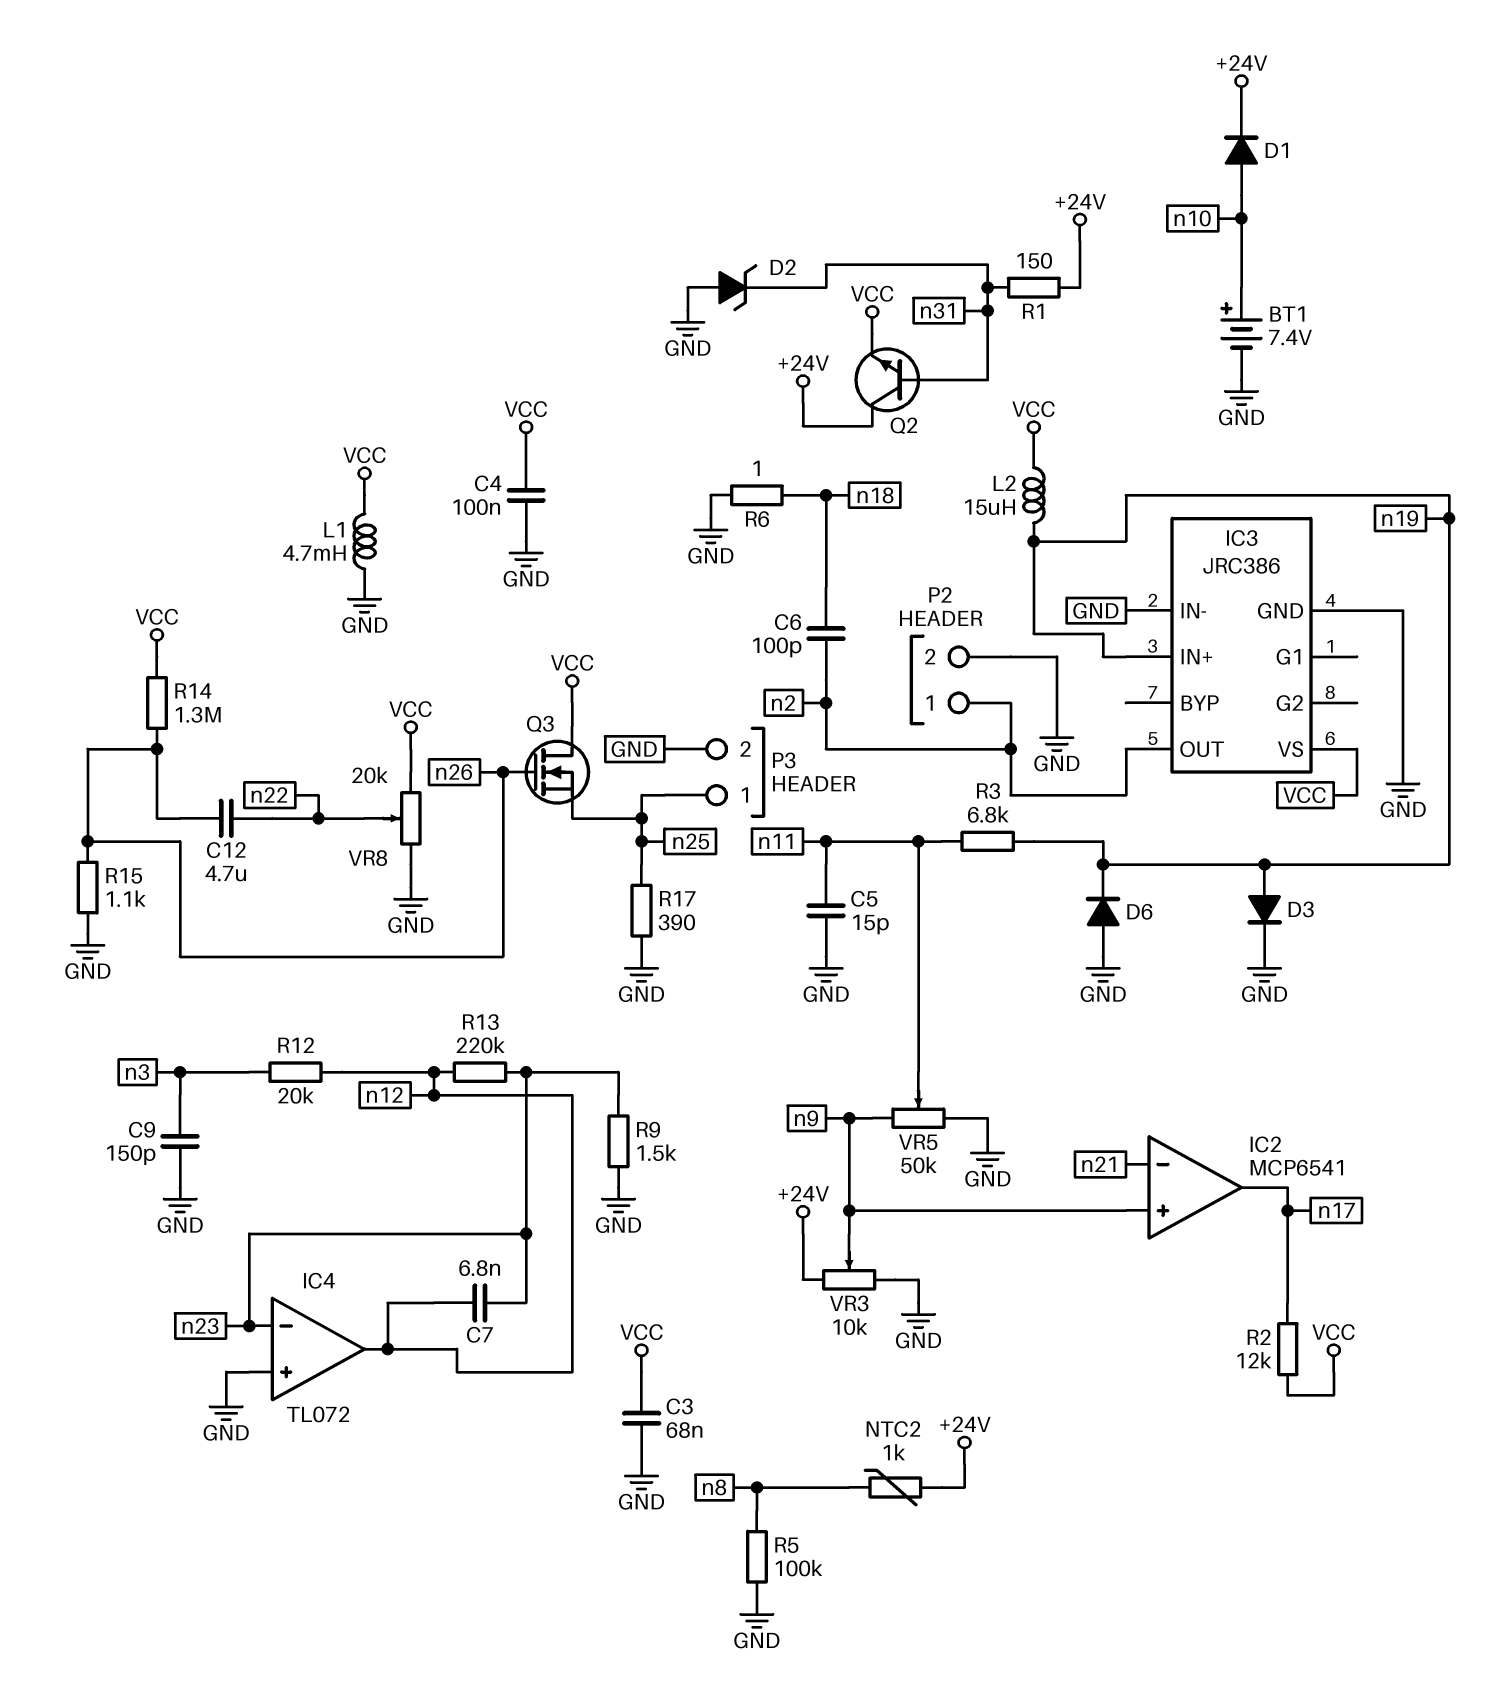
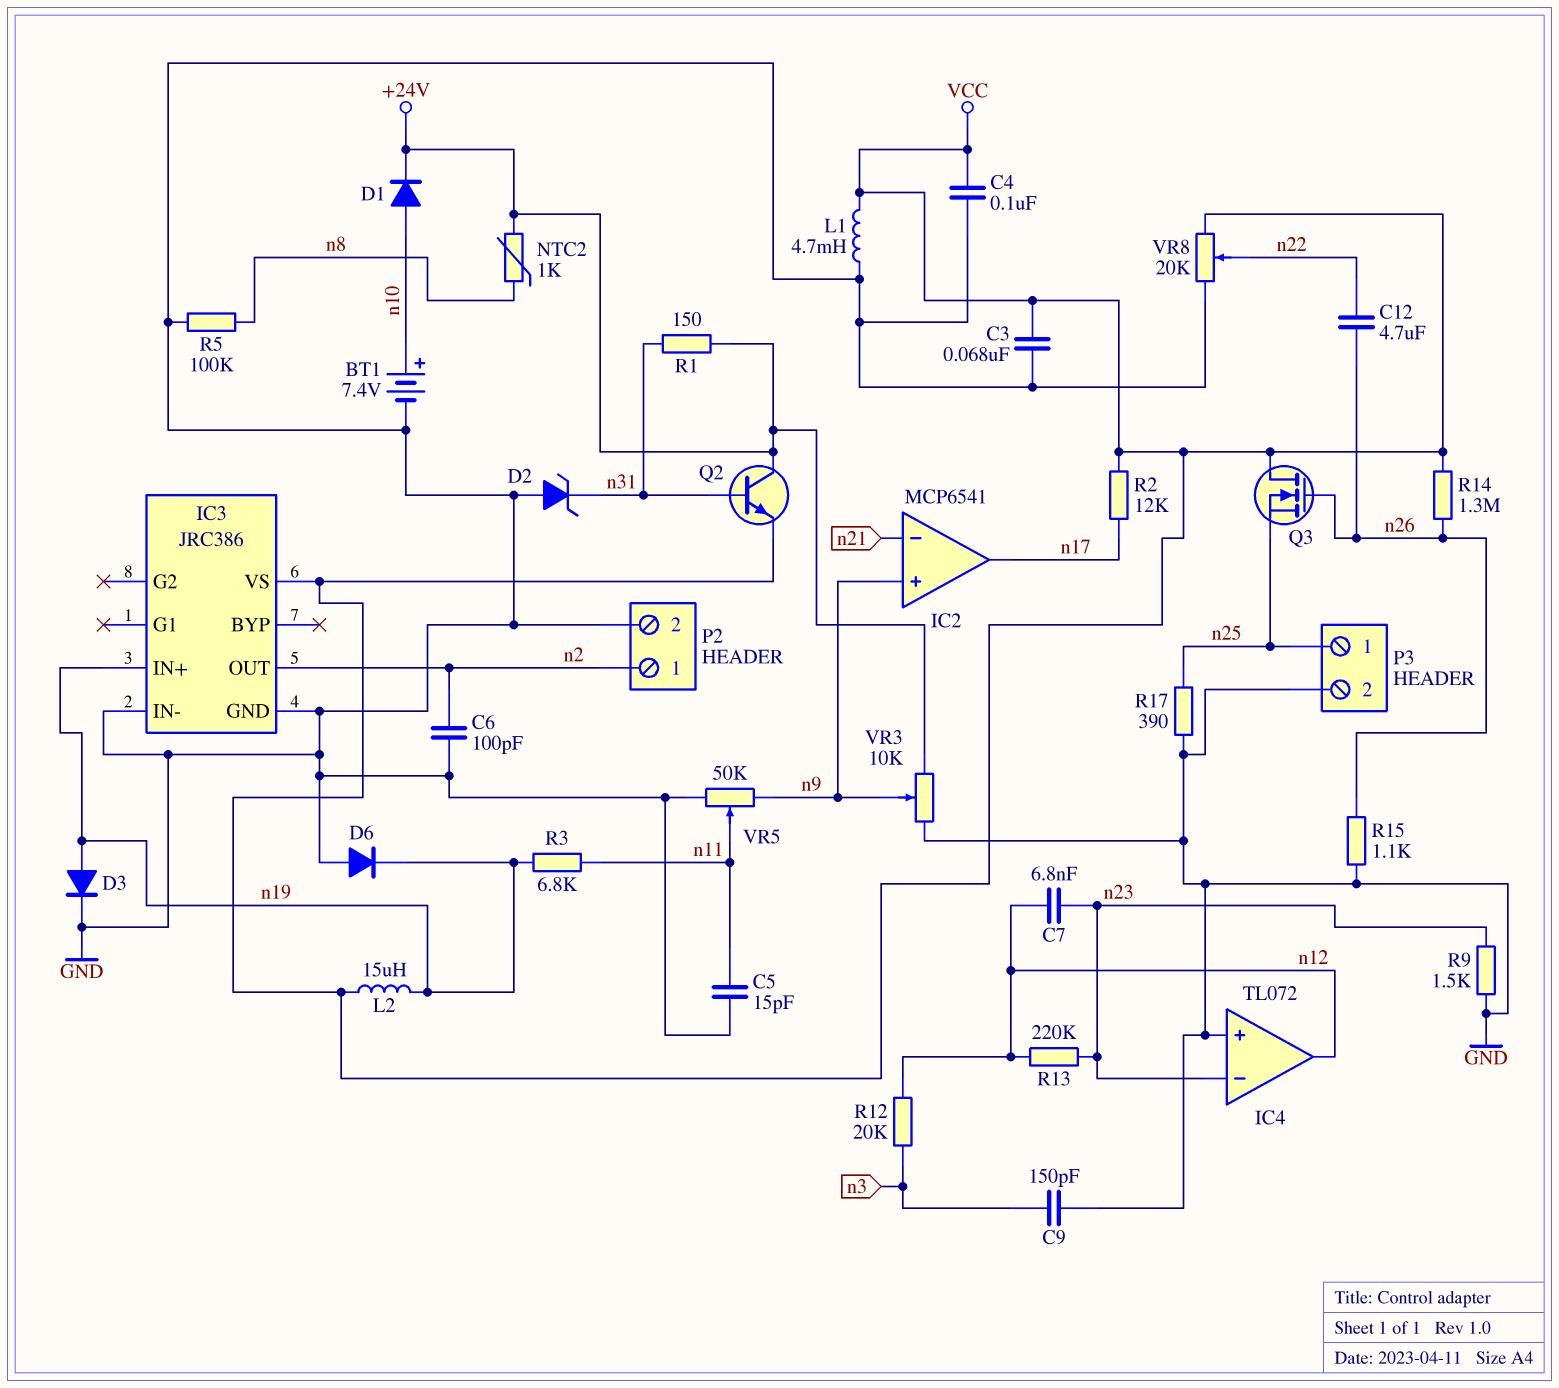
C6: 100pF (n2, n18) -> 100pF (GND, n2)
R6: 1 (GND, n18) -> none

